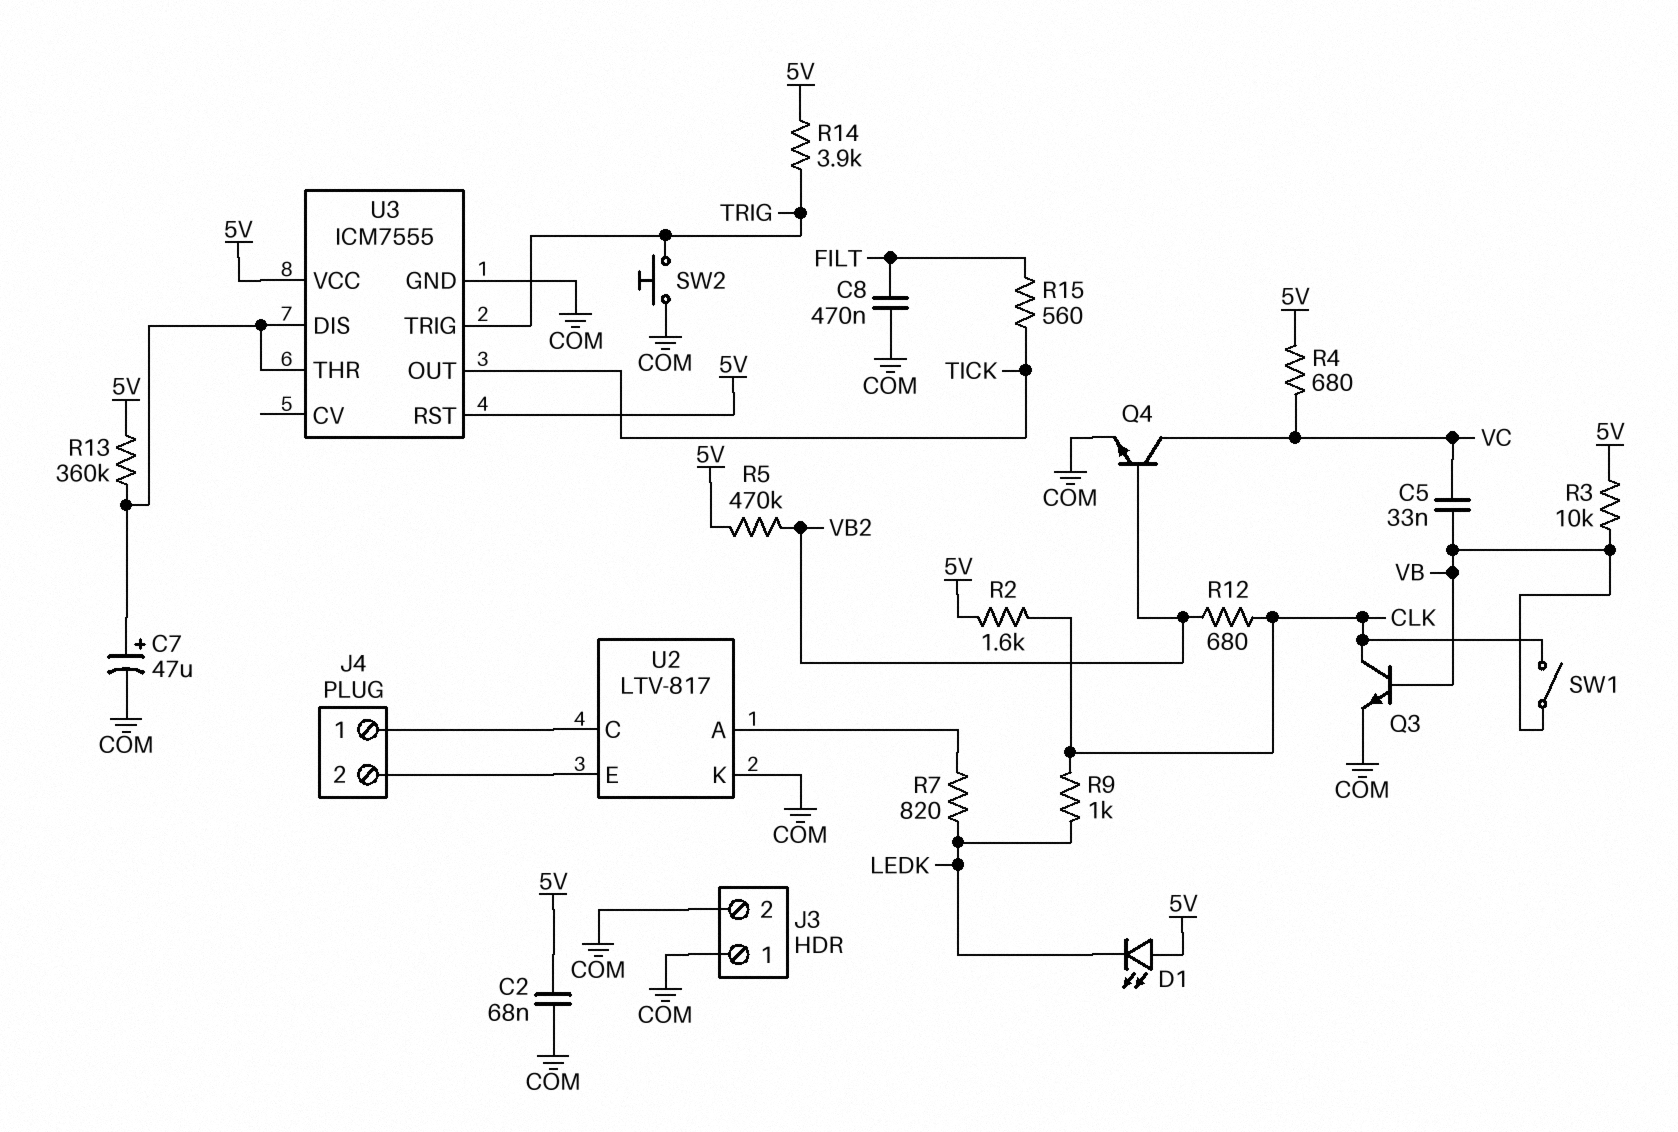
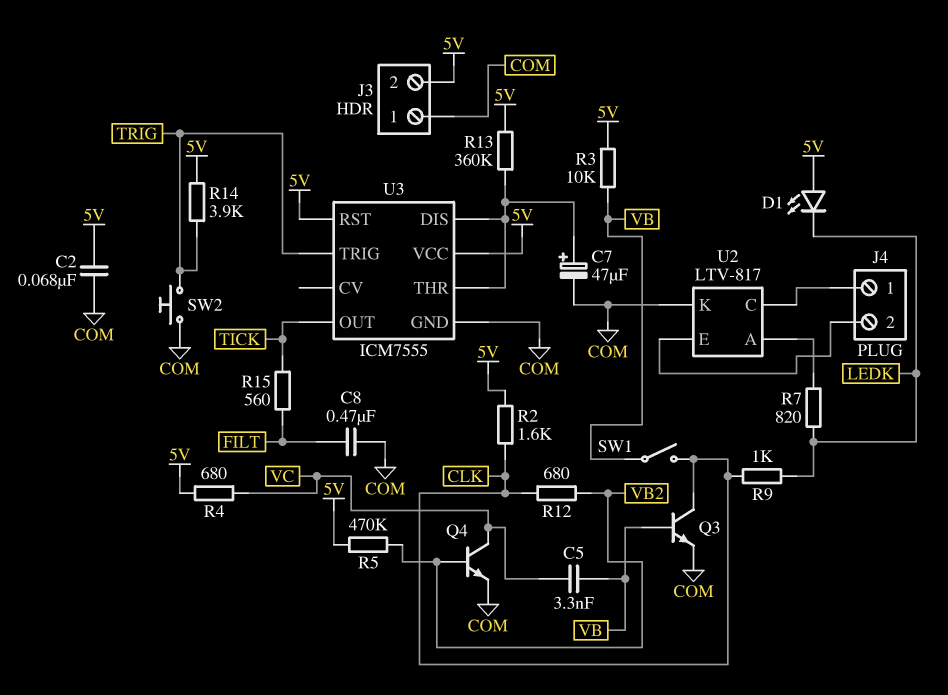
C5: 33nF (VB, VC) -> 3.3nF (VB, VC)
J3 pin 2: COM -> 5V

